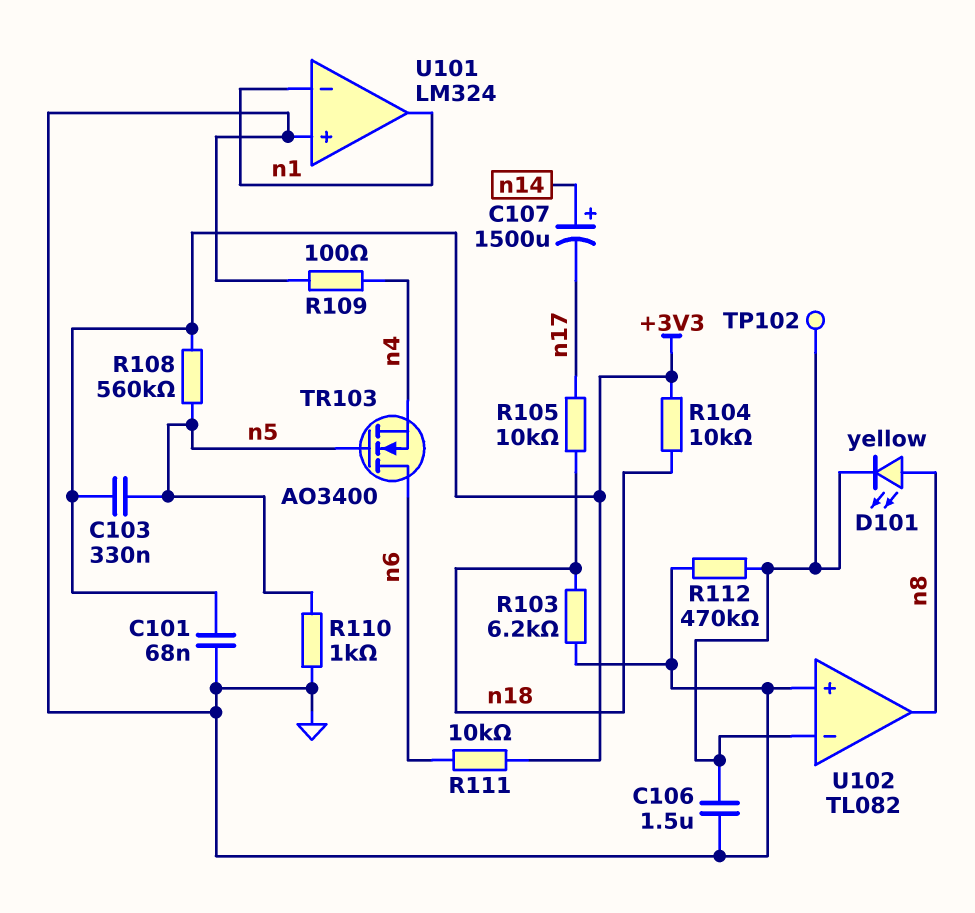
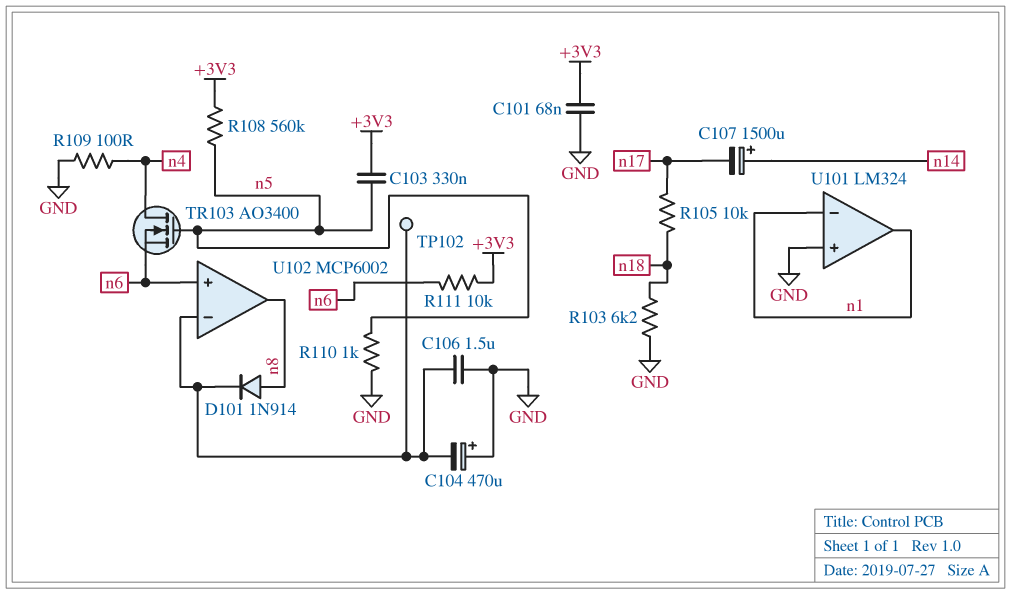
C104: none -> 470uF (plus GND, minus U102/in-)
D101: LED yellow (A n8, K U102/in-) -> diode 1N914 (A n8, K U102/in-)
R104: 10k (+3V3, n18) -> none
R112: 470k (GND, U102/in-) -> none
TR103: NMOS AO3400 (G n5, D n6, S n4) -> NMOS AO3400 (G n5, D n4, S n6)
U102: TL082 -> MCP6002
U102 pin in+: GND -> n6

